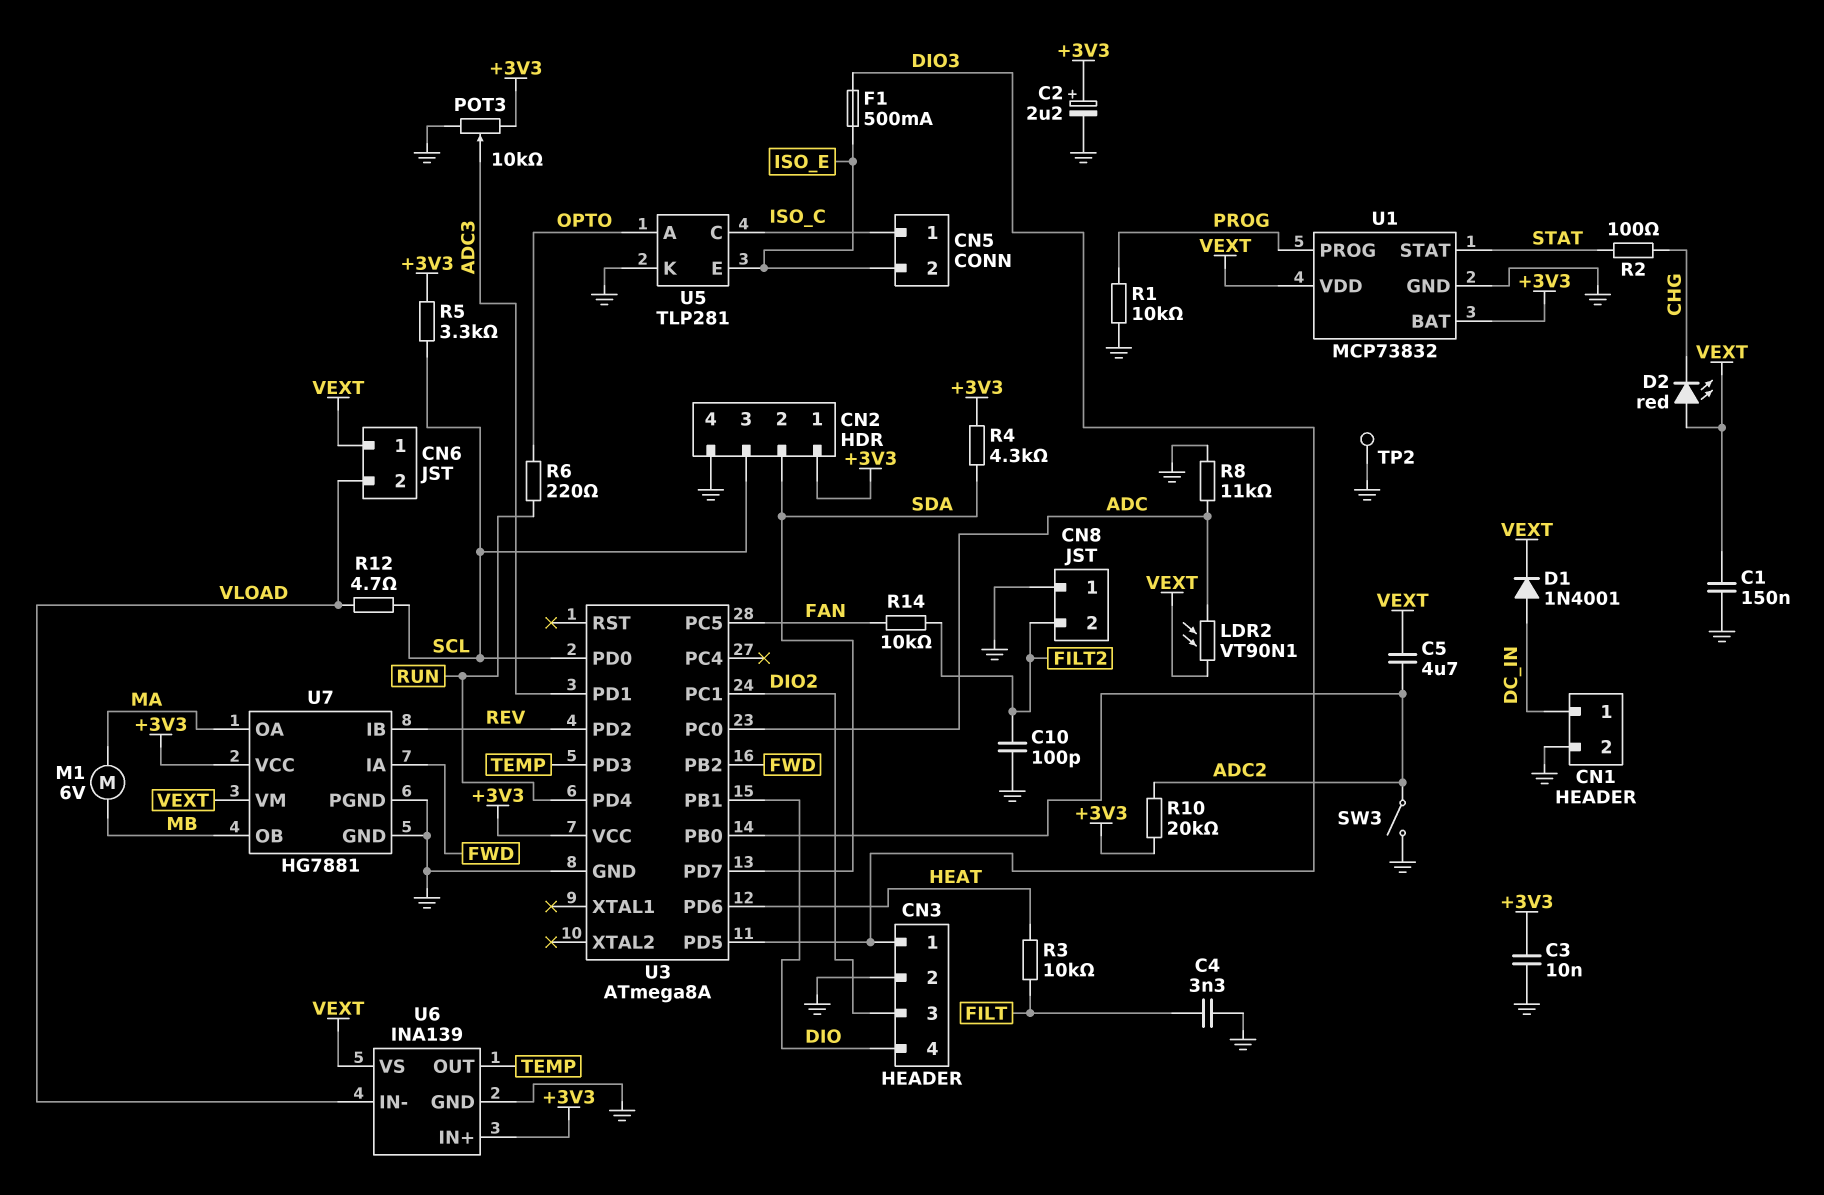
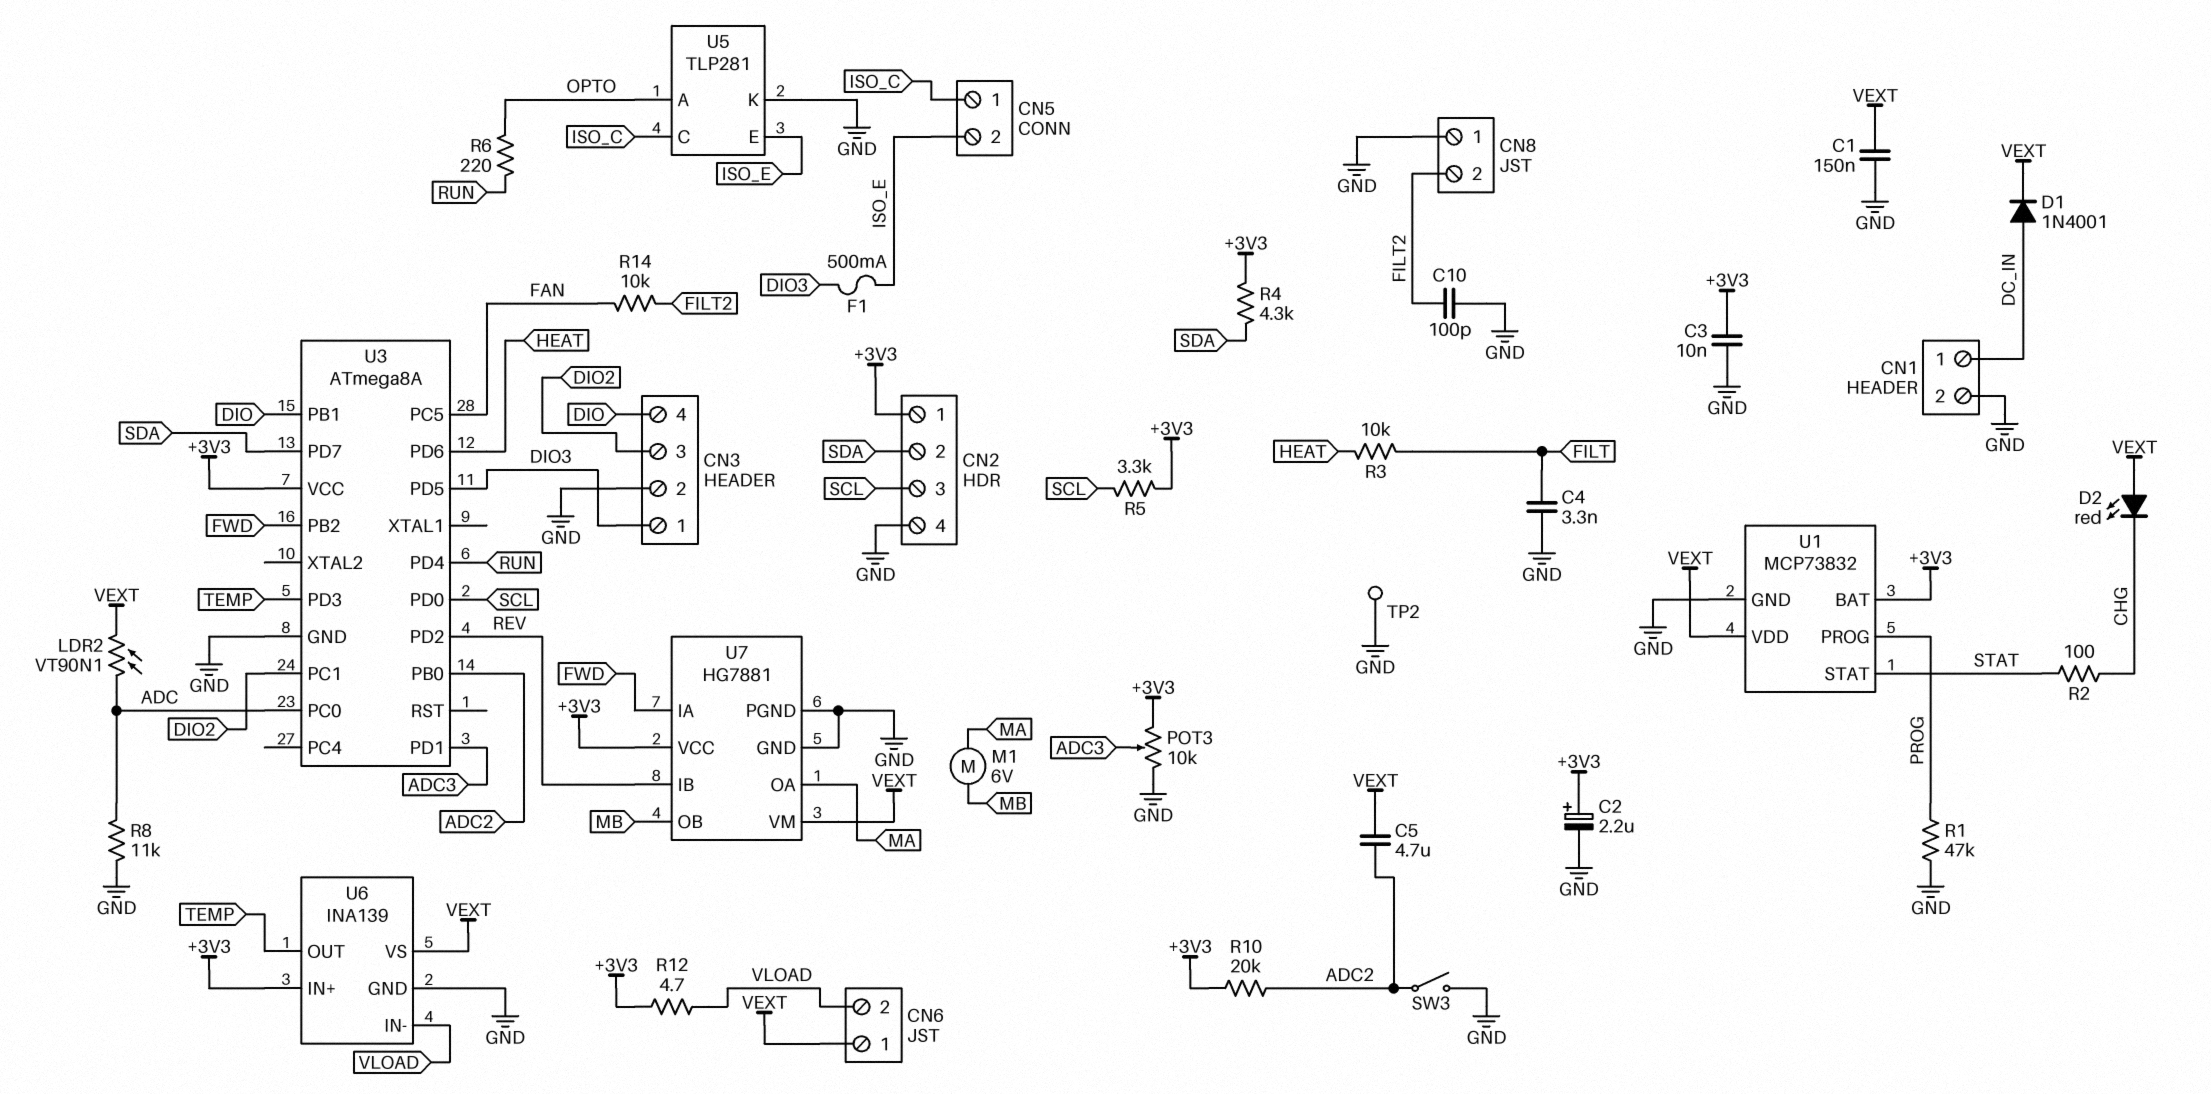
R1: 10k (GND, PROG) -> 47k (GND, PROG)
R12: 4.7 (SCL, VLOAD) -> 4.7 (+3V3, VLOAD)

